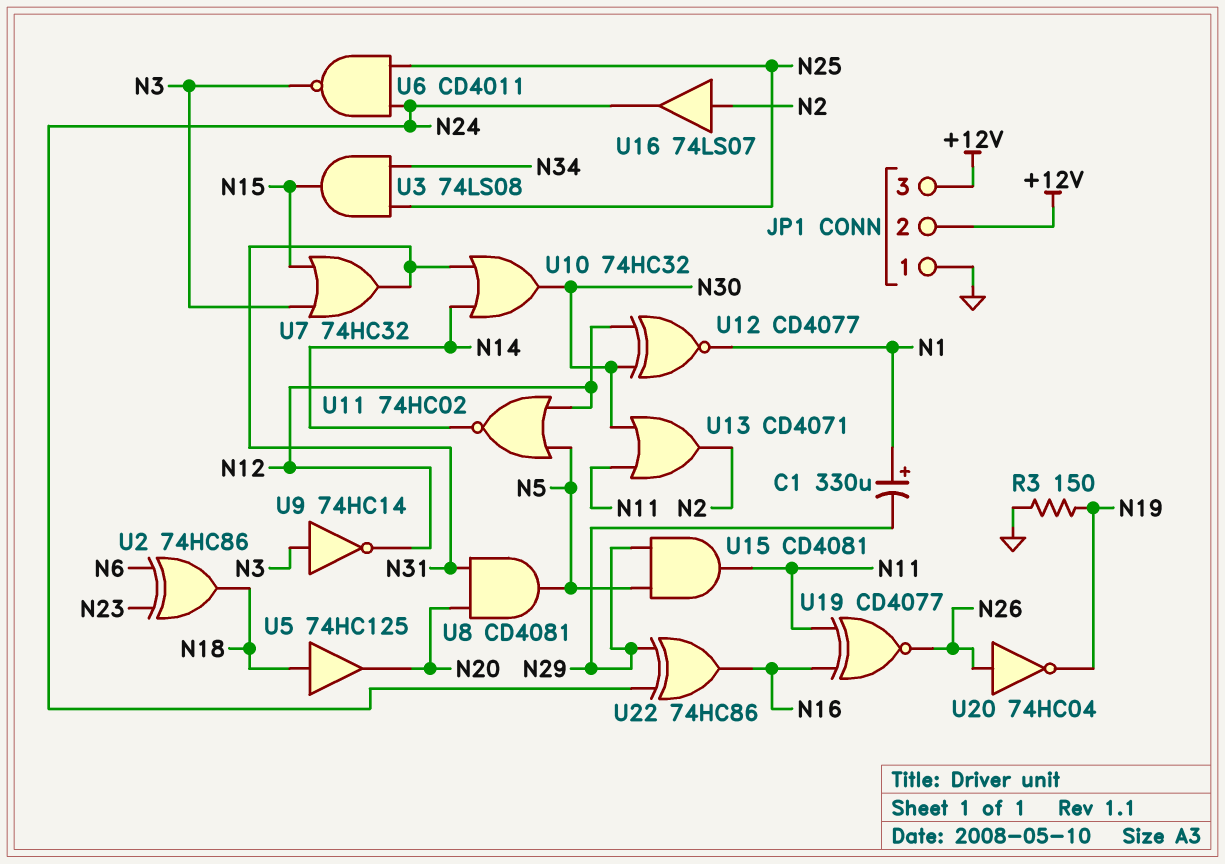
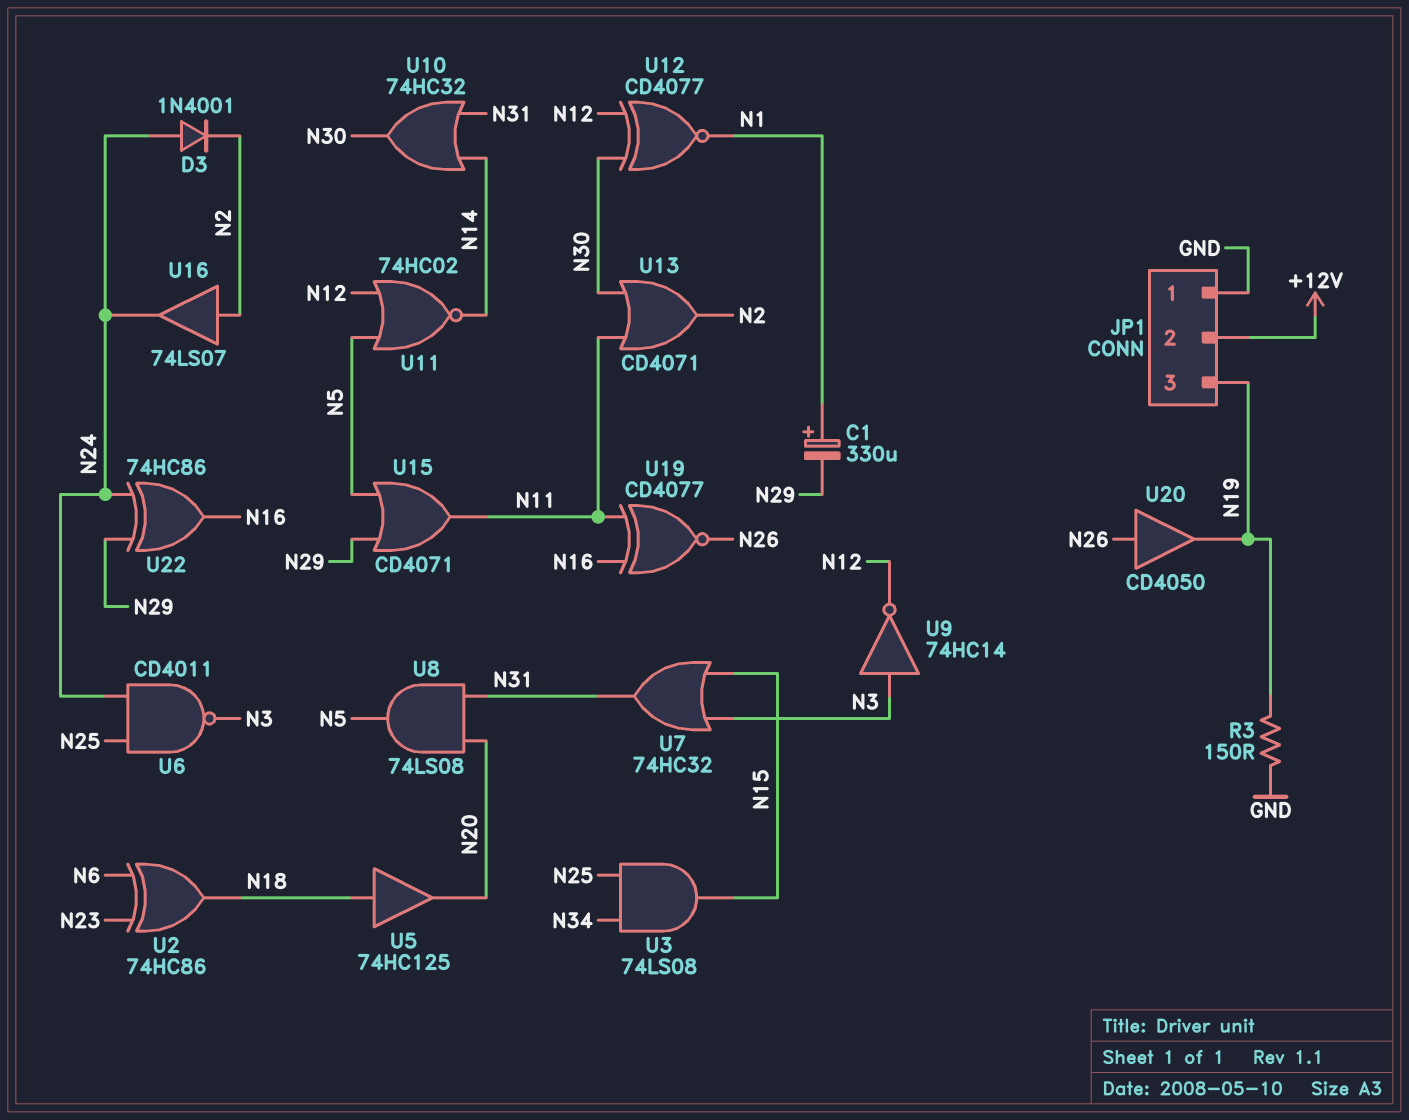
D3: none -> diode 1N4001 (A N24, K N2)
JP1 pin 3: +12V -> N19
U8: AND CD4081 (in N20, in N31, out N5) -> AND 74LS08 (in N20, in N31, out N5)
U15: AND CD4081 (in N5, in N29, out N11) -> OR CD4071 (in N5, in N29, out N11)
U20: NOT 74HC04 (in N26, out N19) -> buffer CD4050 (in N26, out N19)

